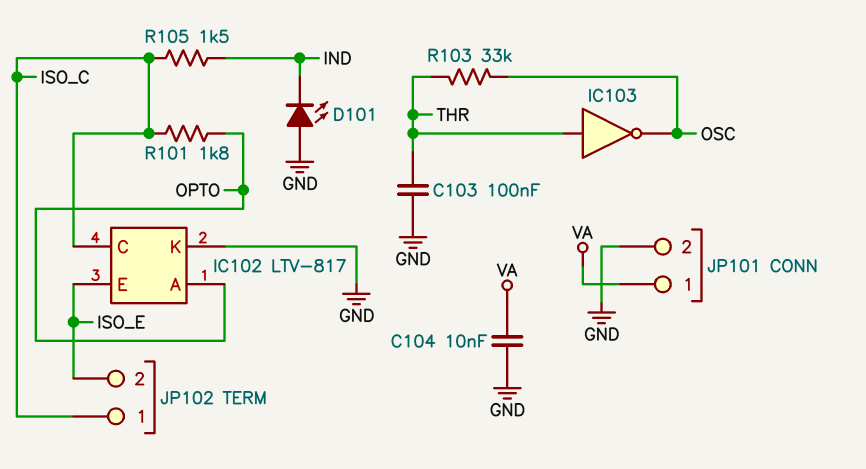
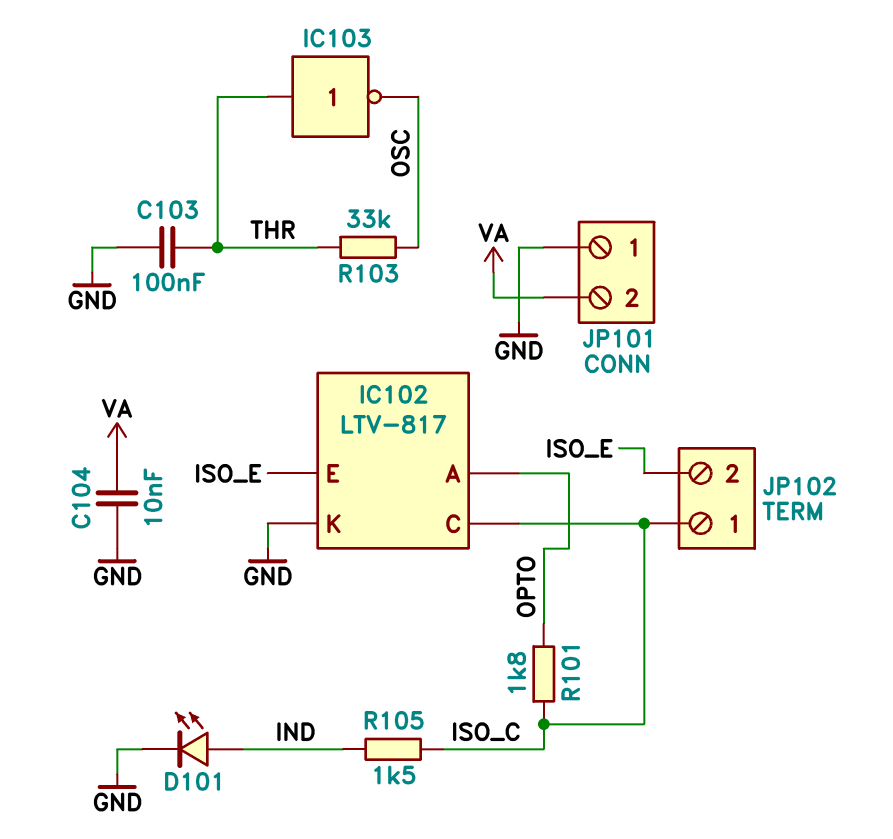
D101: LED (A GND, K IND) -> LED (A IND, K GND)
JP101 pin 1: VA -> GND
JP101 pin 2: GND -> VA

